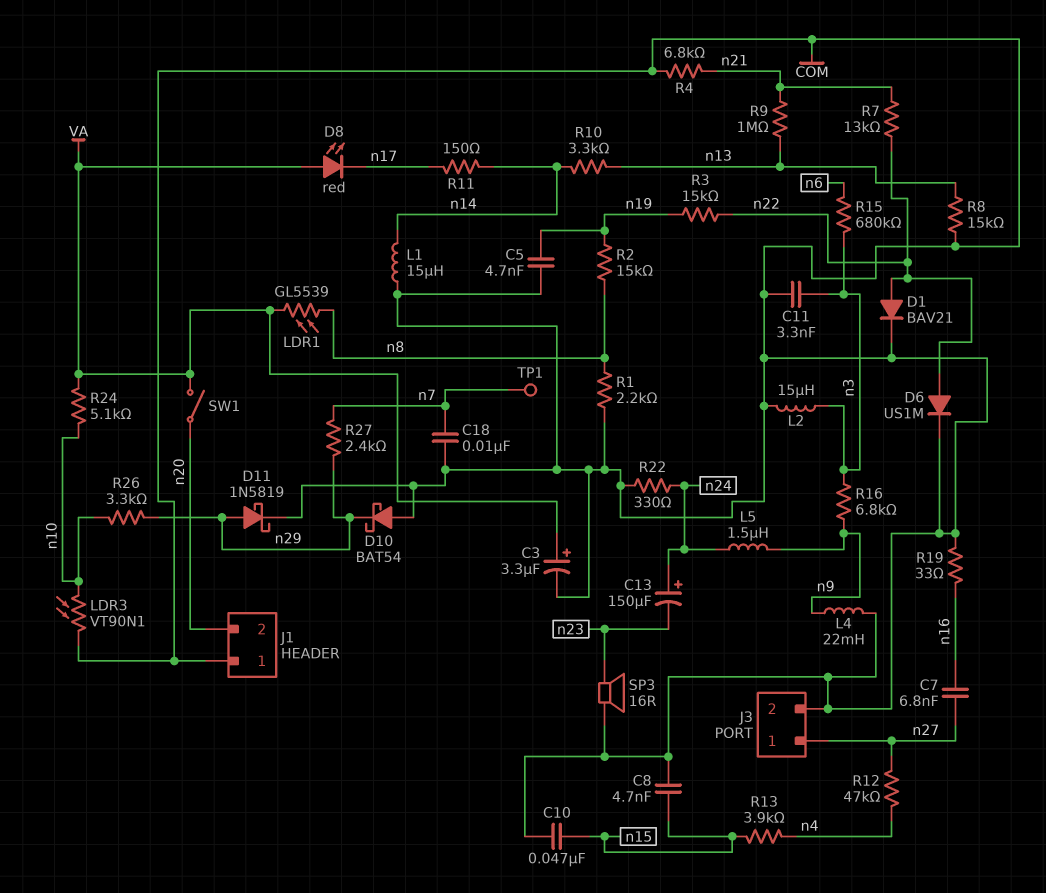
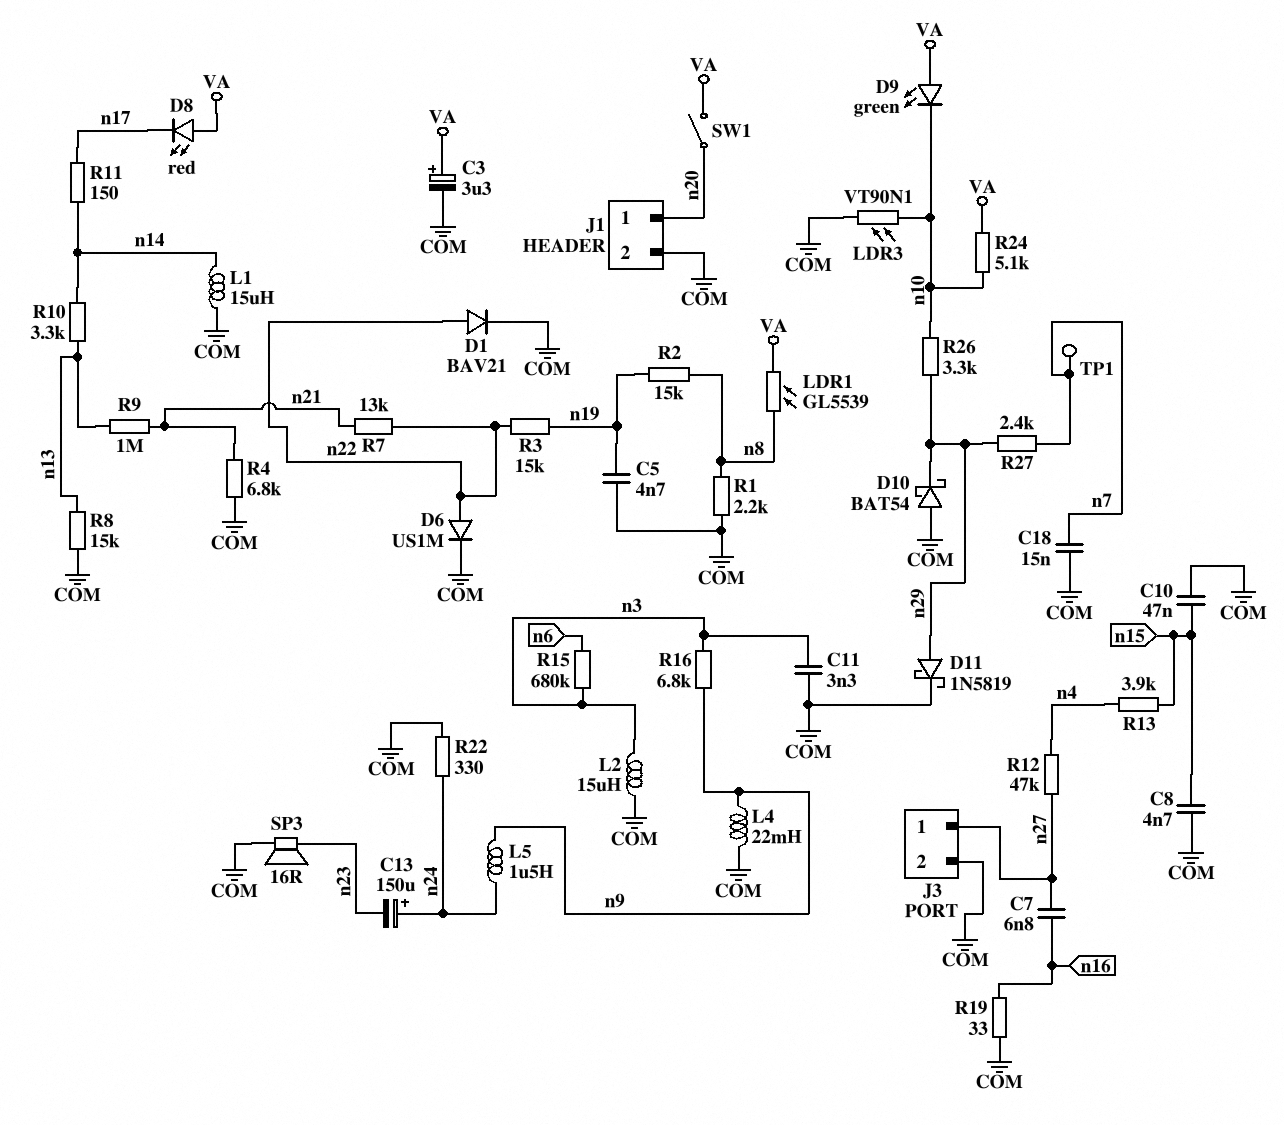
C18: 10nF (COM, n7) -> 15nF (COM, n7)
D9: none -> LED green (A VA, K n10)
J1 pin 1: COM -> n20
J1 pin 2: n20 -> COM

